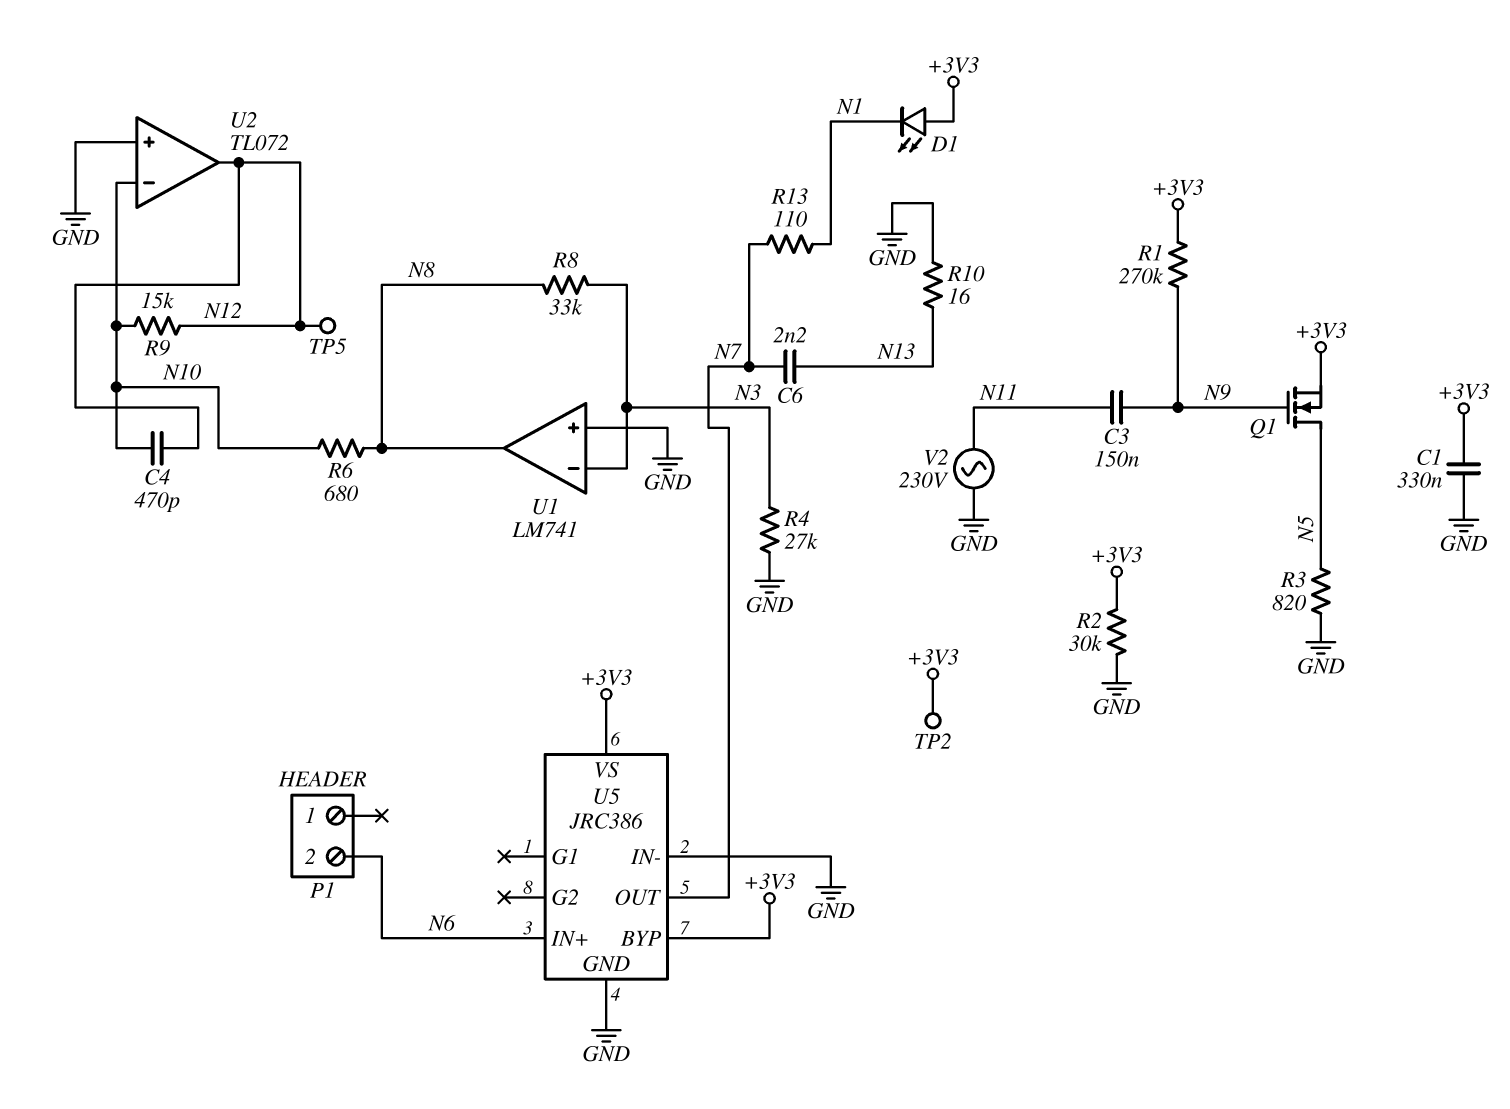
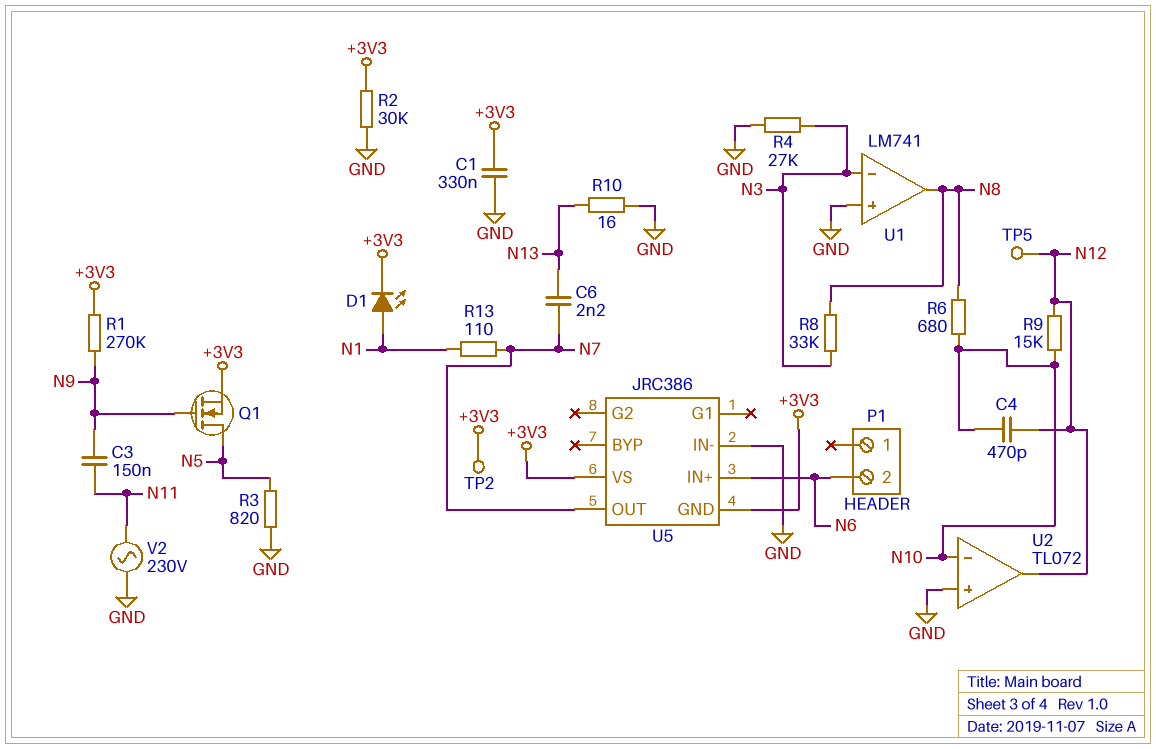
D1: LED (A +3V3, K N1) -> LED (A N1, K +3V3)
U5 pin BYP: +3V3 -> none
U5 pin GND: GND -> +3V3

